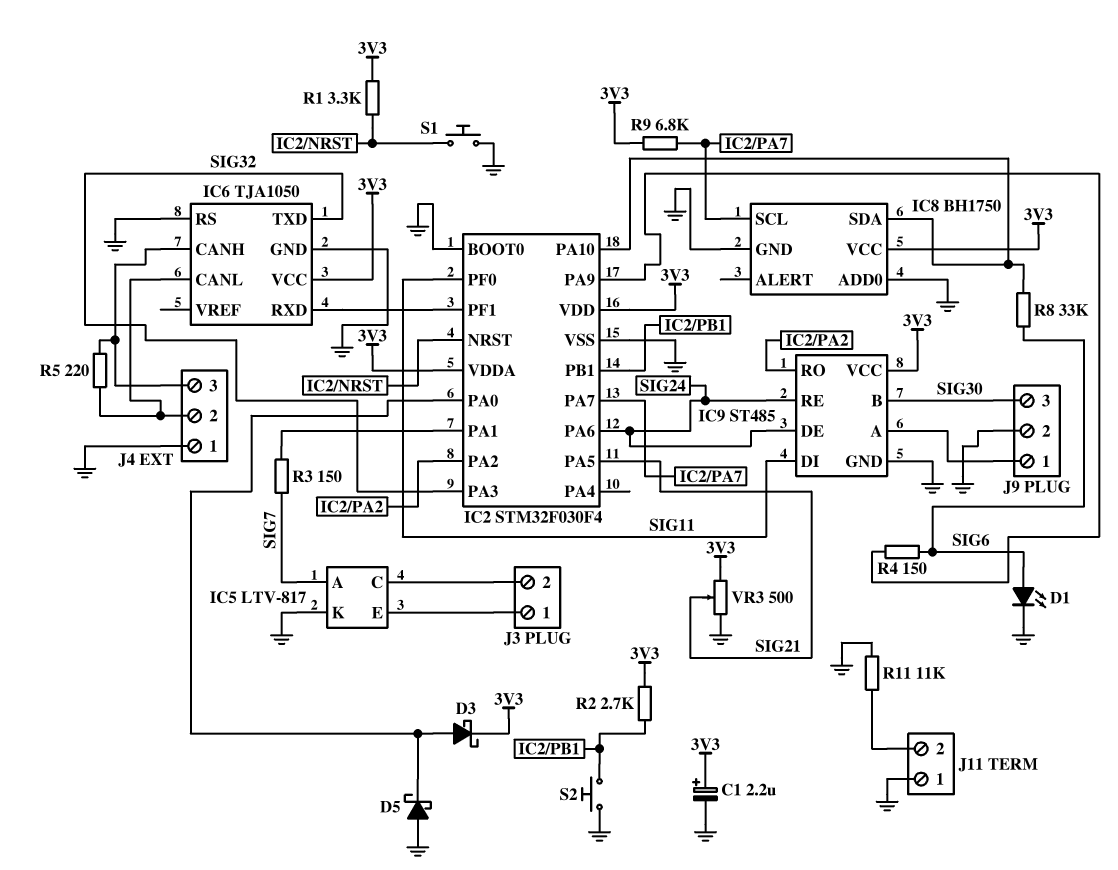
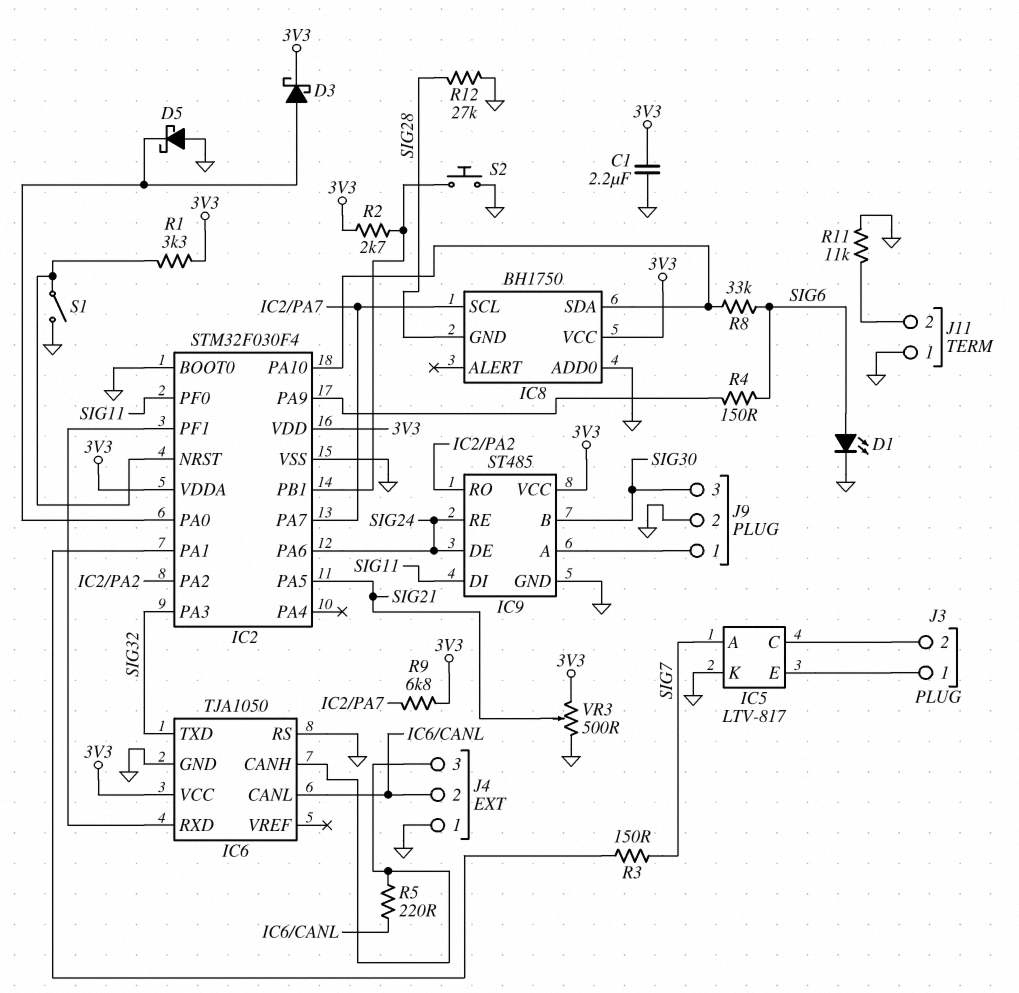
C1: 2.2uF (plus 3V3, minus GND) -> 2.2uF (3V3, GND)
IC8 pin GND: GND -> SIG28
R12: none -> 27k (GND, SIG28)
S1: button (GND, IC2/NRST) -> switch (GND, IC2/NRST)

